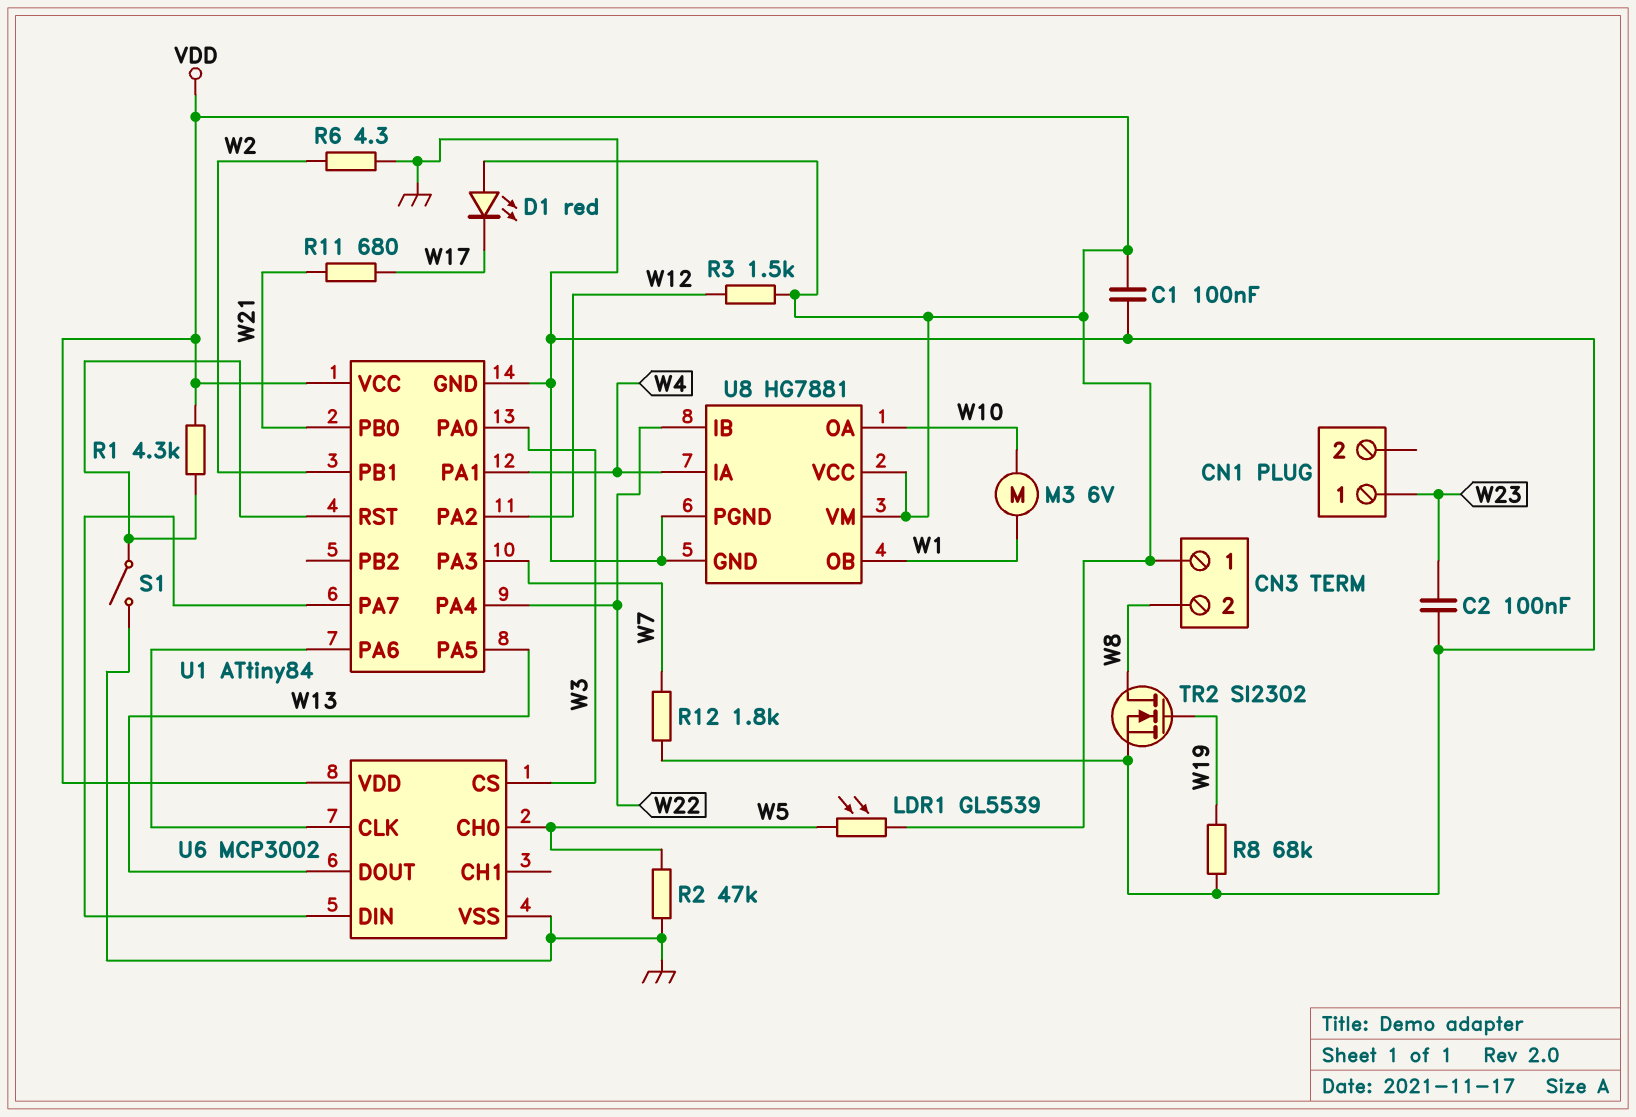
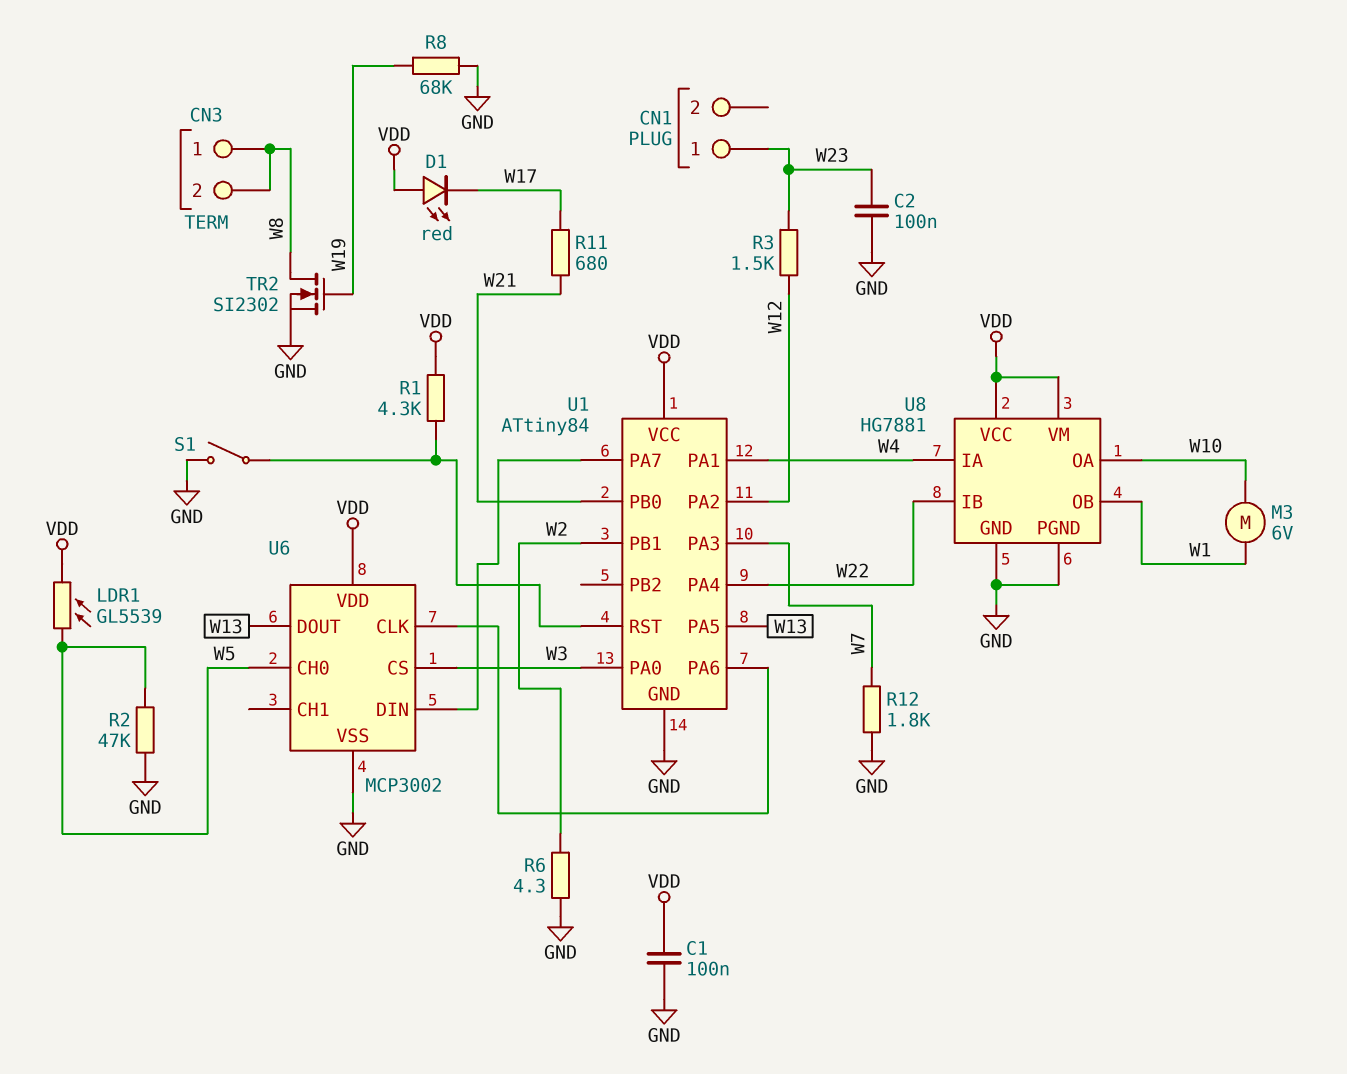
CN3 pin 1: VDD -> W8
R3: 1.5k (VDD, W12) -> 1.5k (W12, W23)

